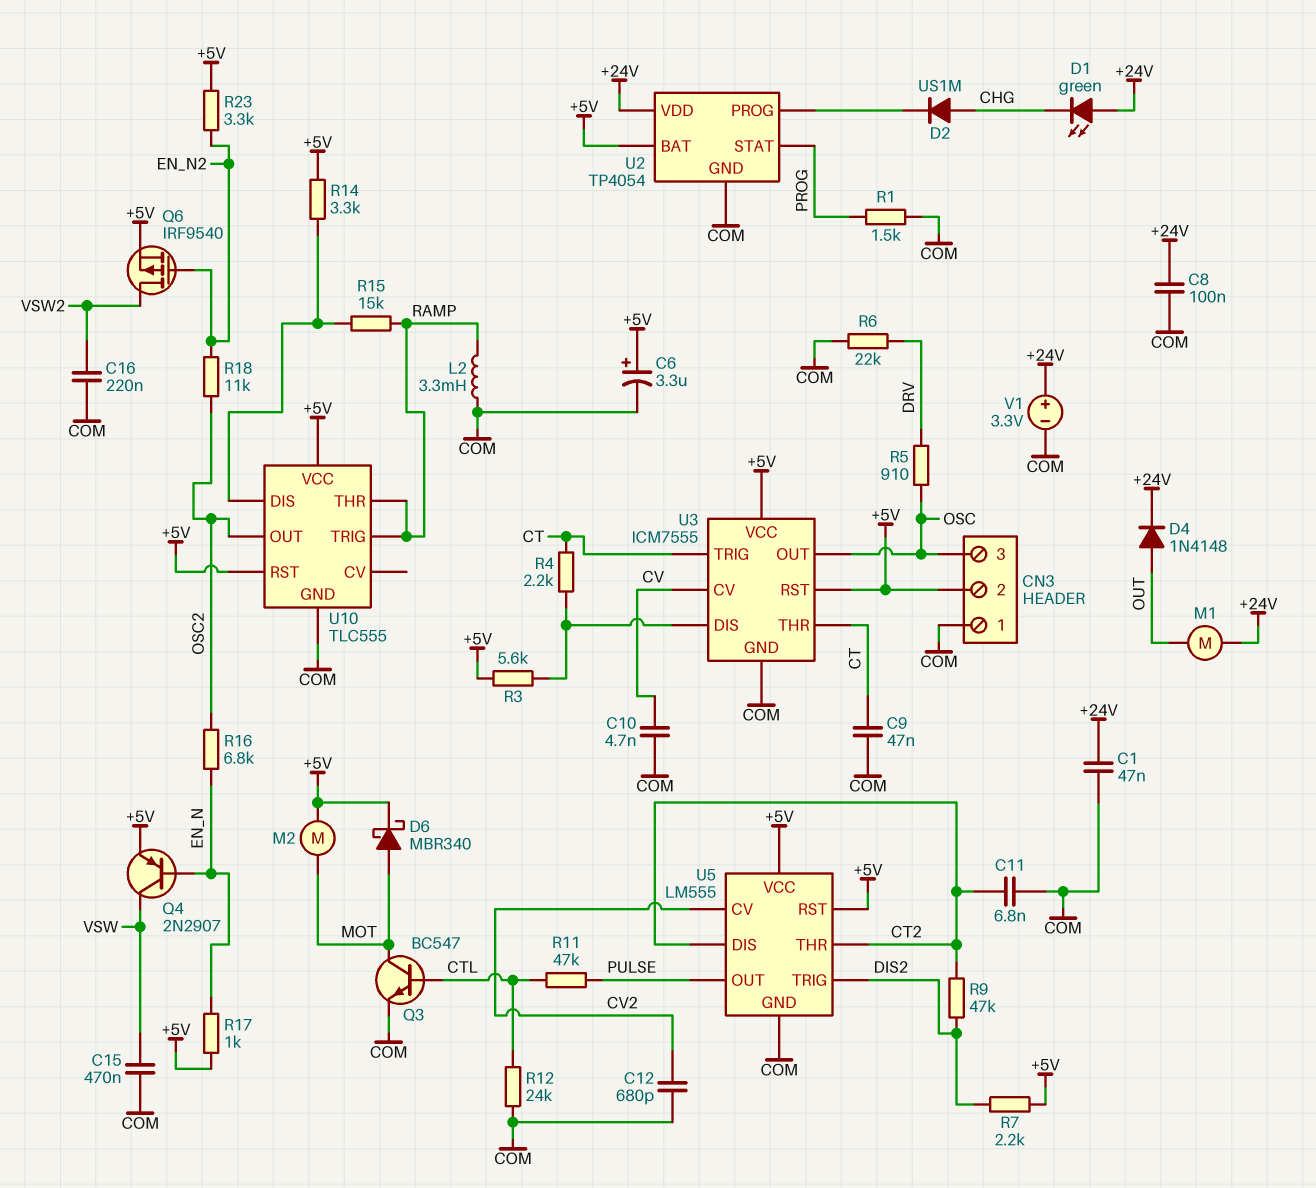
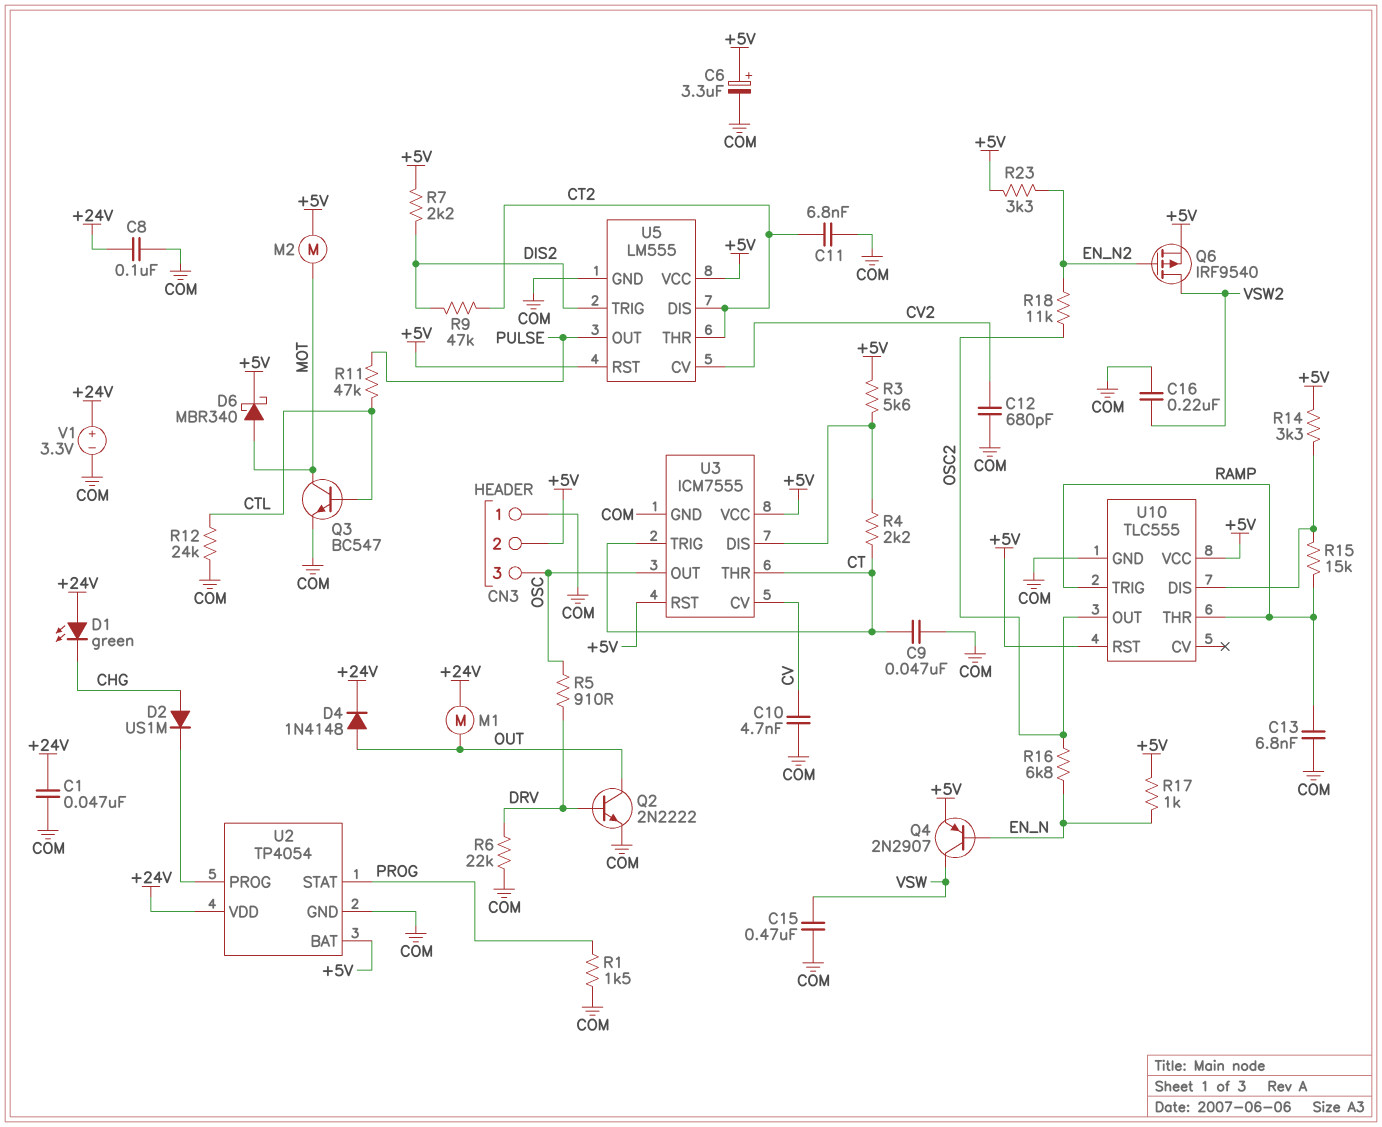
C13: none -> 6.8nF (COM, RAMP)
L2: 3.3mH (COM, RAMP) -> none
Q2: none -> NPN 2N2222 (B DRV, C OUT, E COM)

